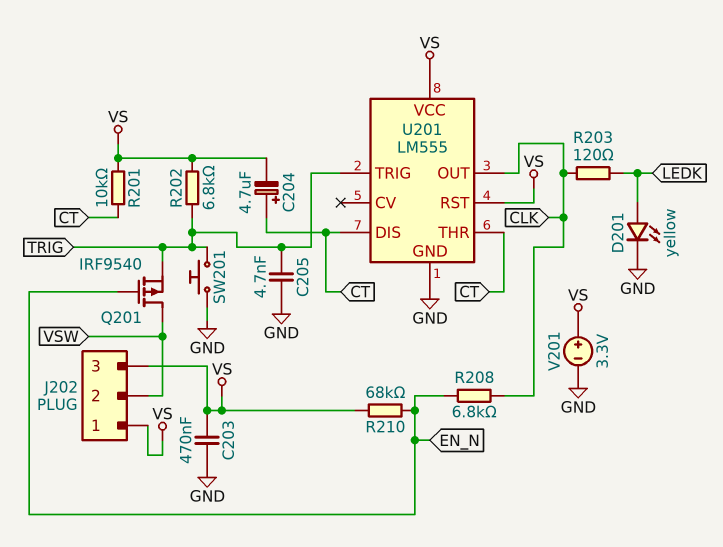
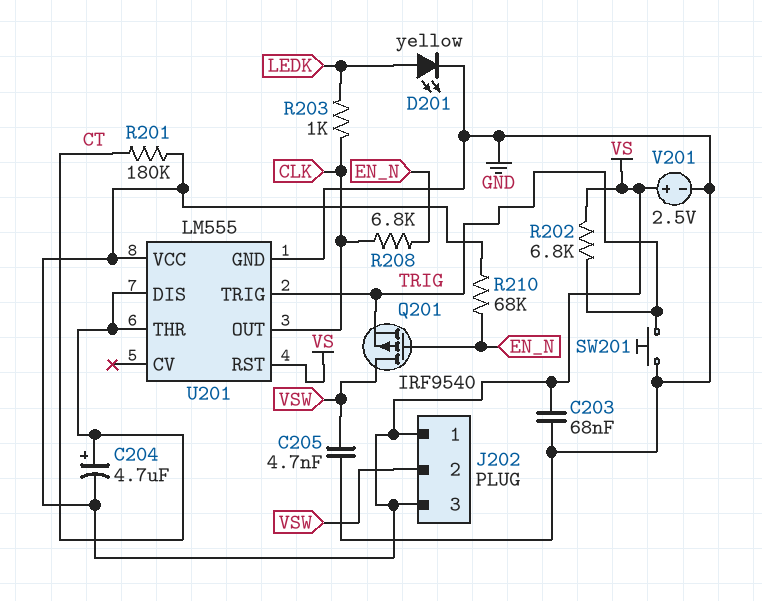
C203: 470nF (GND, VS) -> 68nF (GND, VS)
C205: 4.7nF (GND, TRIG) -> 4.7nF (GND, VSW)
R201: 10k (CT, VS) -> 180k (CT, VS)
R203: 120 (CLK, LEDK) -> 1k (CLK, LEDK)
V201: 3.3V (plus VS, minus GND) -> 2.5V (plus VS, minus GND)

